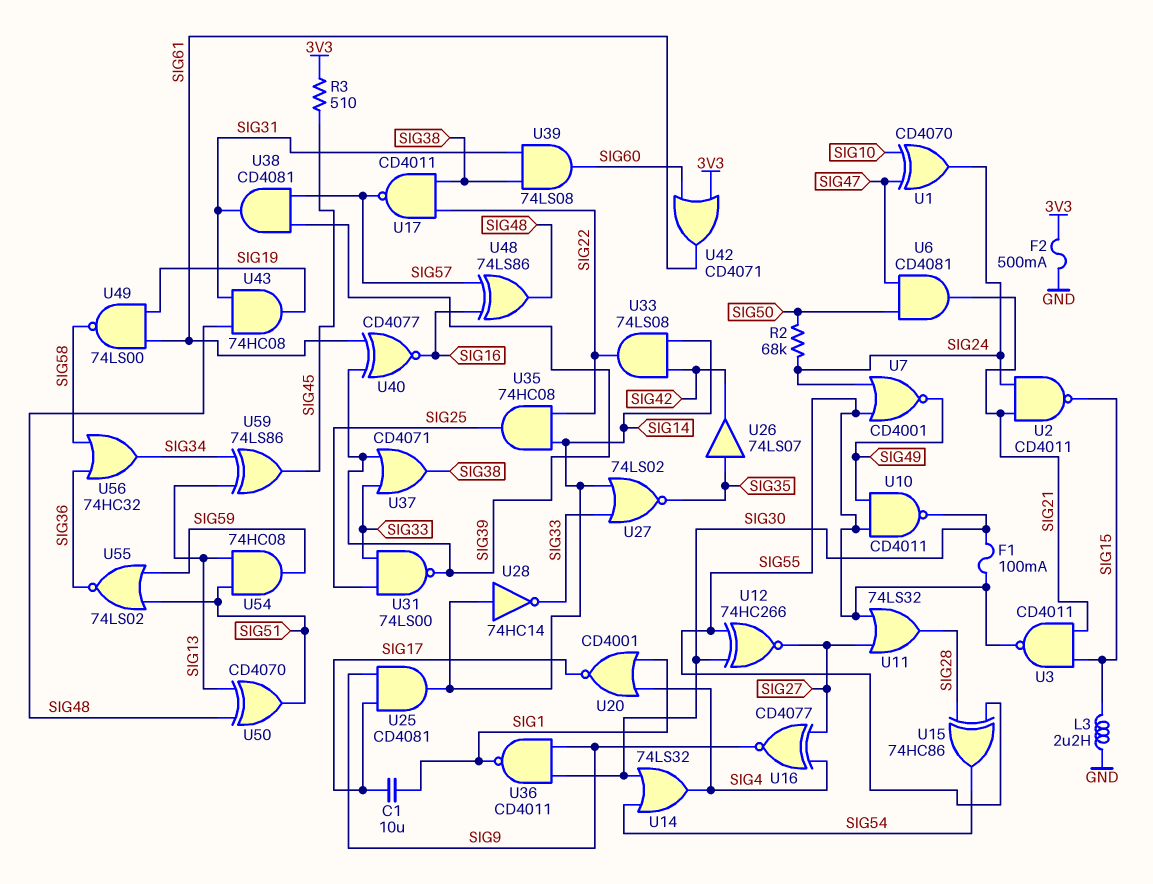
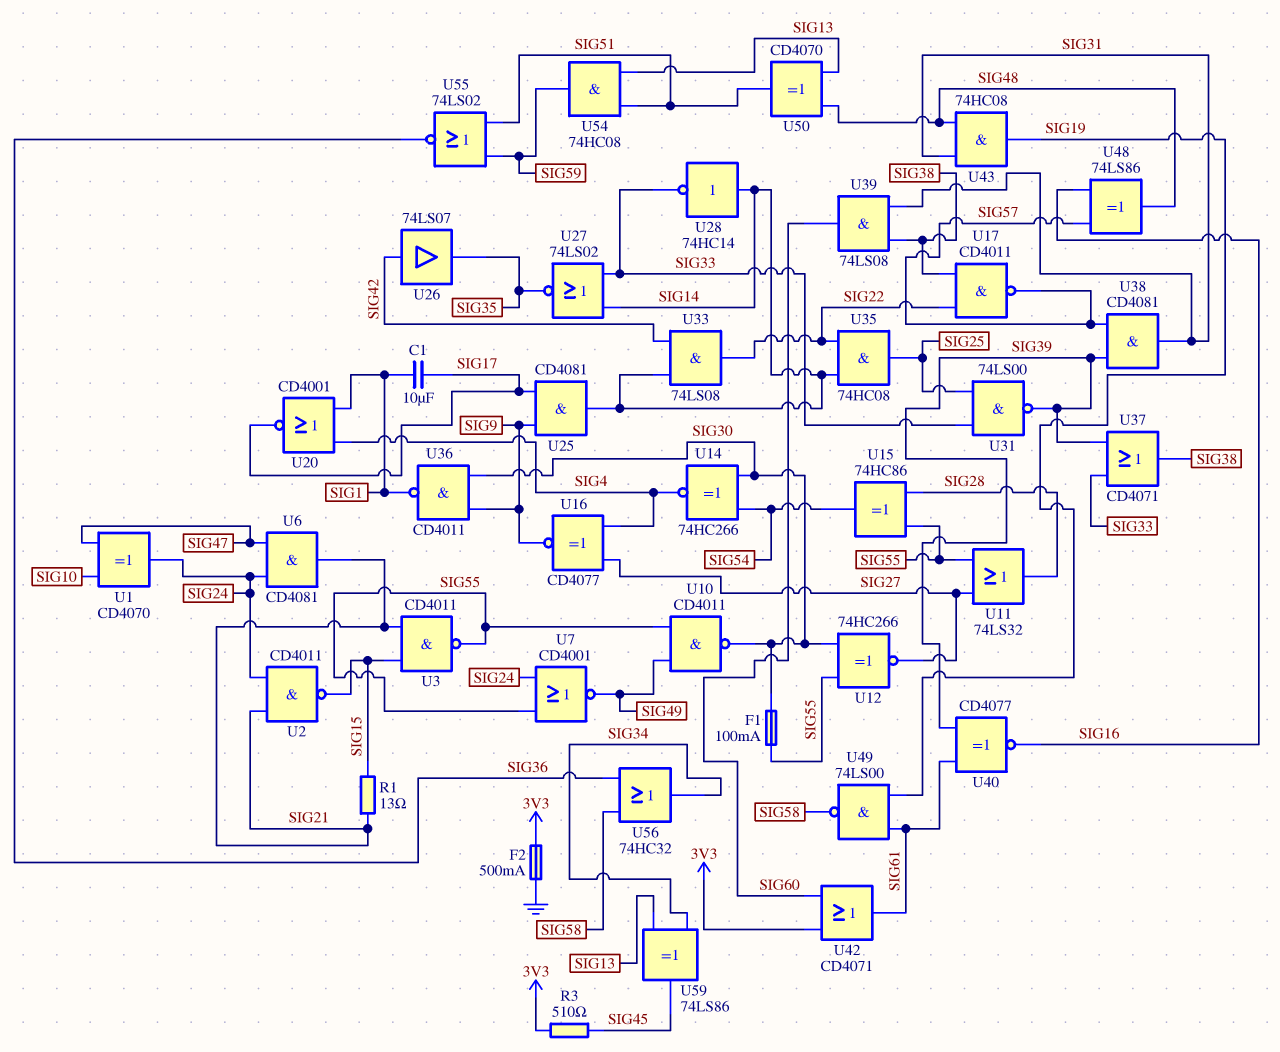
L3: 2.2uH (GND, SIG15) -> none
R1: none -> 13 (SIG15, SIG21)
R2: 68k (SIG24, SIG50) -> none
U6: AND CD4081 (in SIG47, in SIG50, out SIG21) -> AND CD4081 (in SIG24, in SIG47, out SIG21)
U14: OR 74LS32 (in SIG30, in SIG54, out SIG4) -> XNOR 74HC266 (in SIG30, in SIG54, out SIG4)
U26: buffer 74LS07 (in SIG35, out SIG42) -> buffer 74LS07 (in SIG42, out SIG35)

